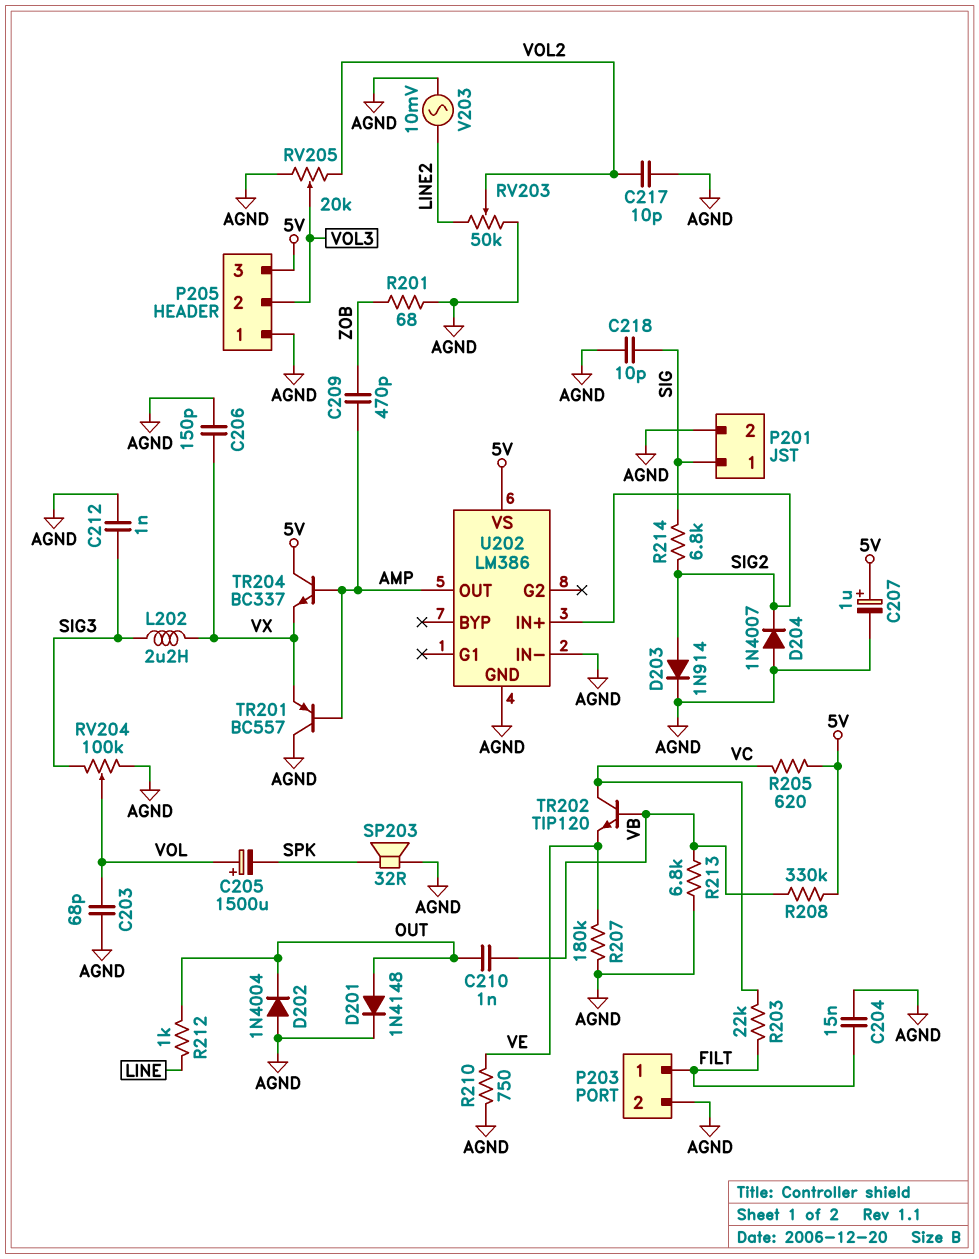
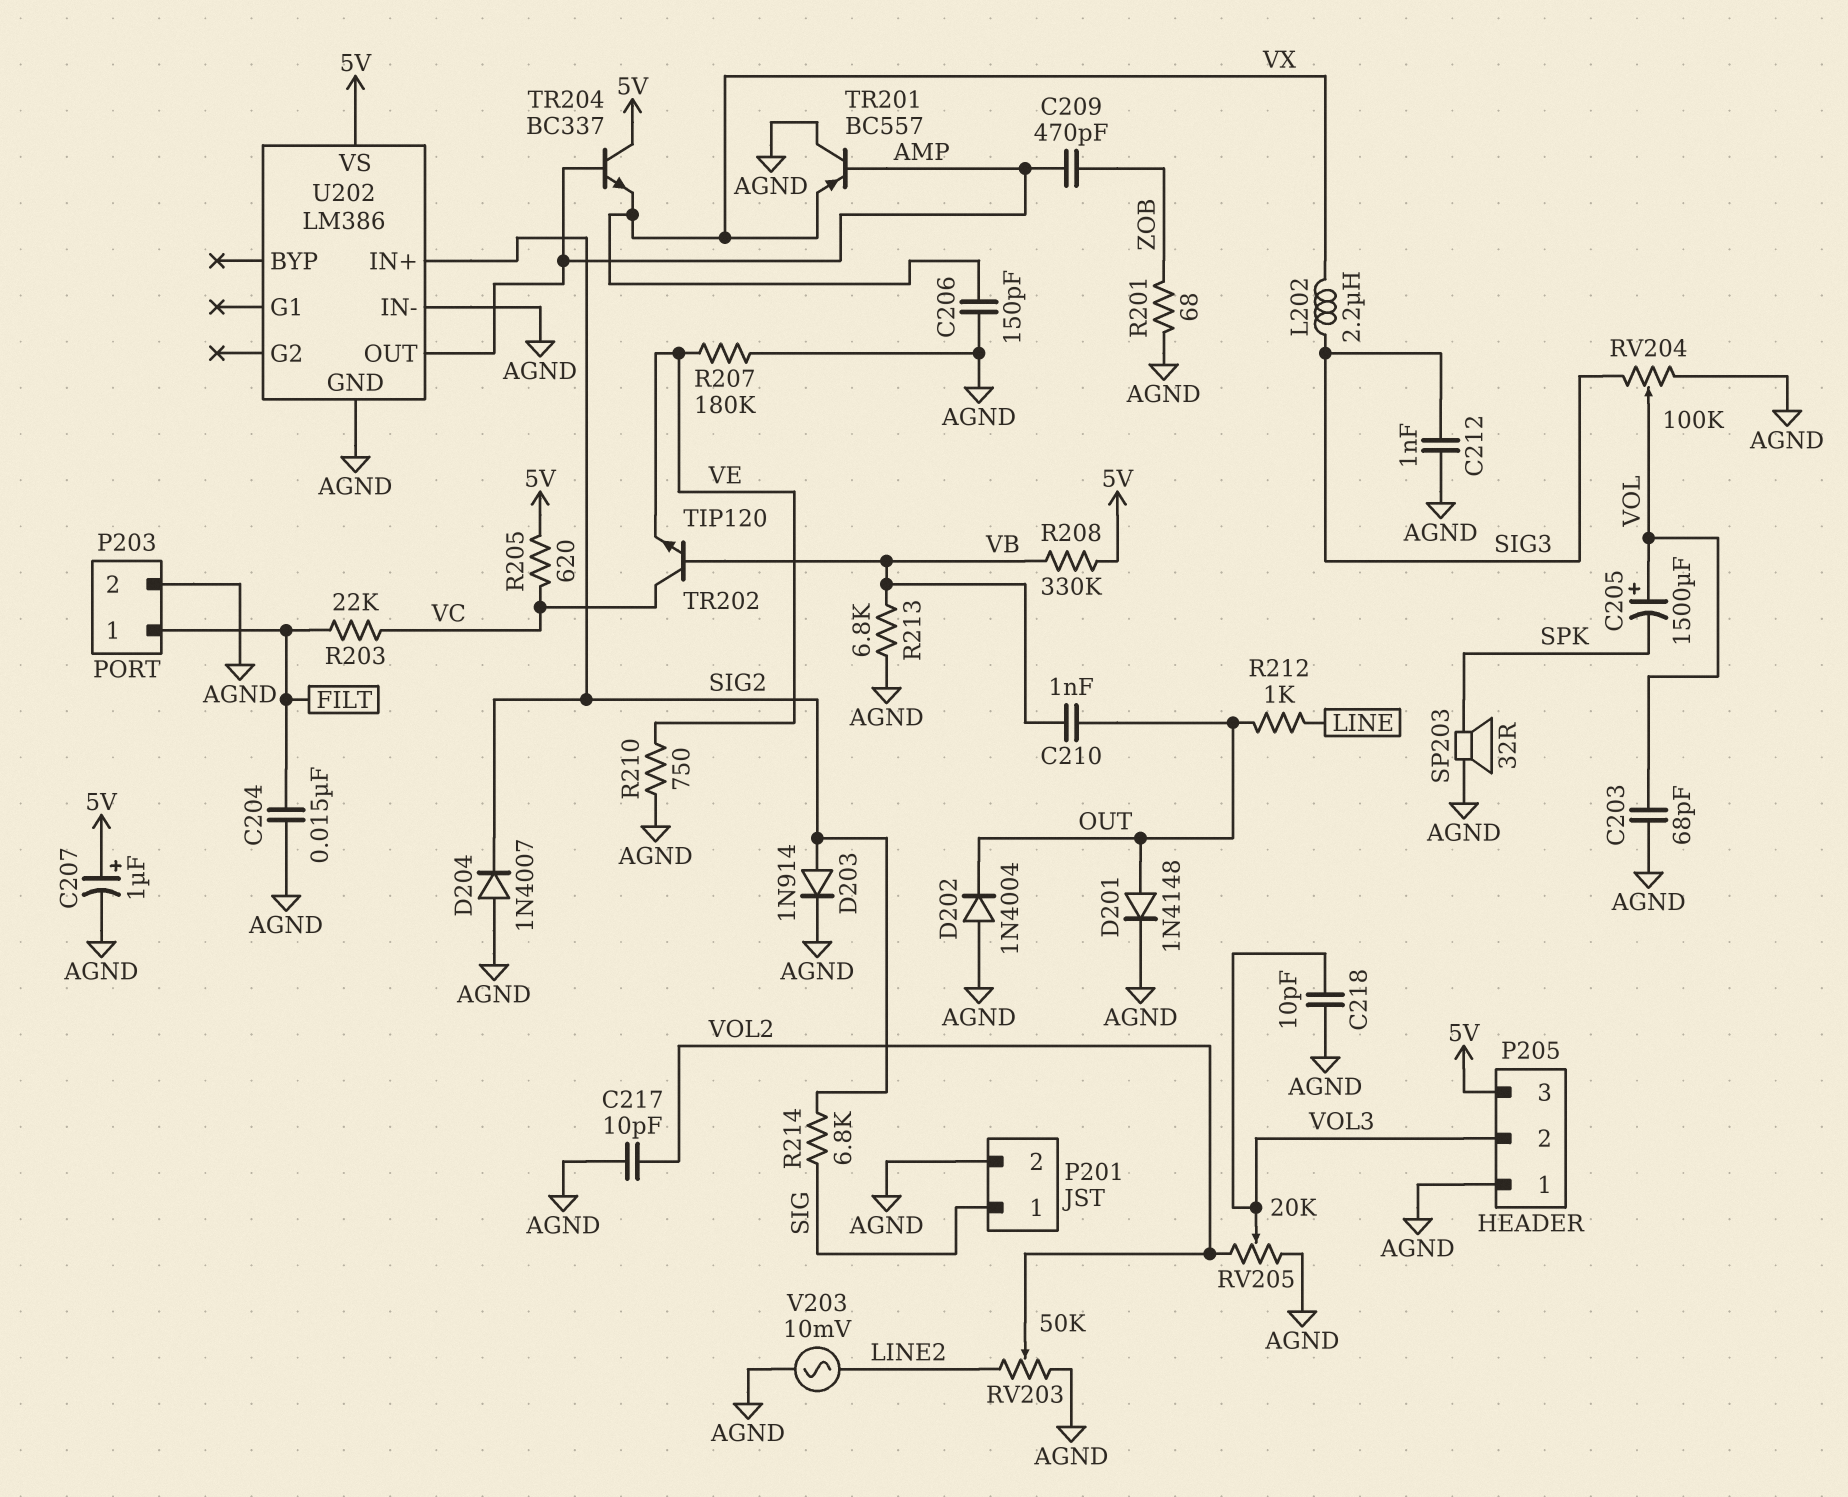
C218: 10pF (AGND, SIG) -> 10pF (AGND, VOL3)

